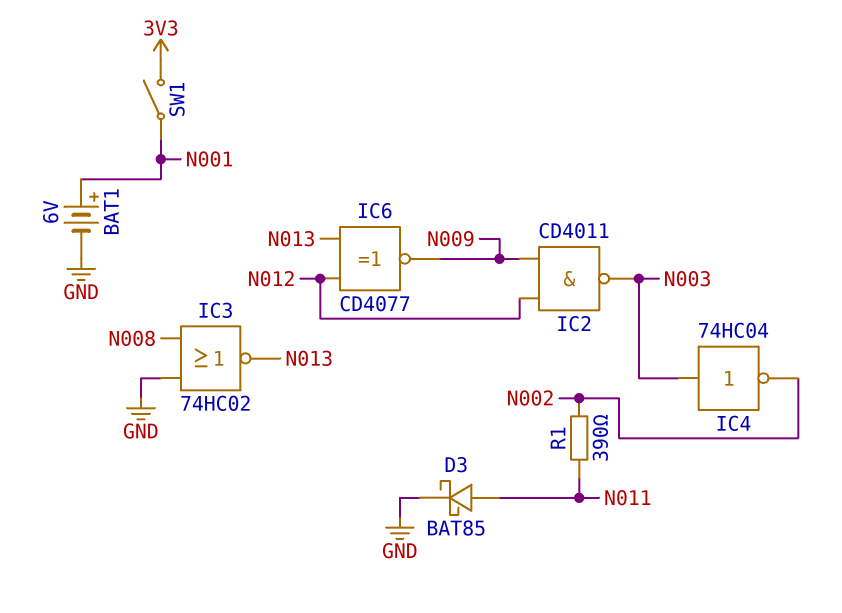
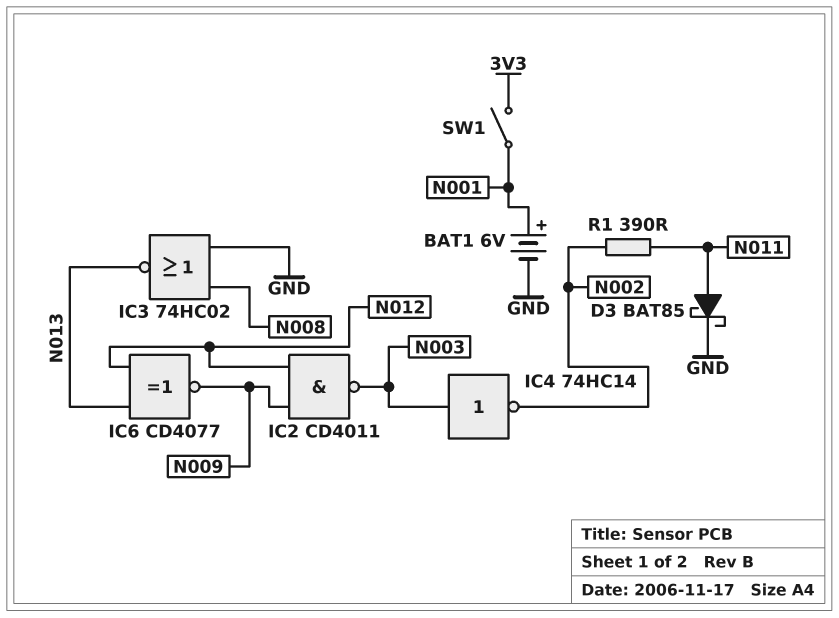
IC4: NOT 74HC04 (in N003, out N002) -> NOT 74HC14 (in N003, out N002)

